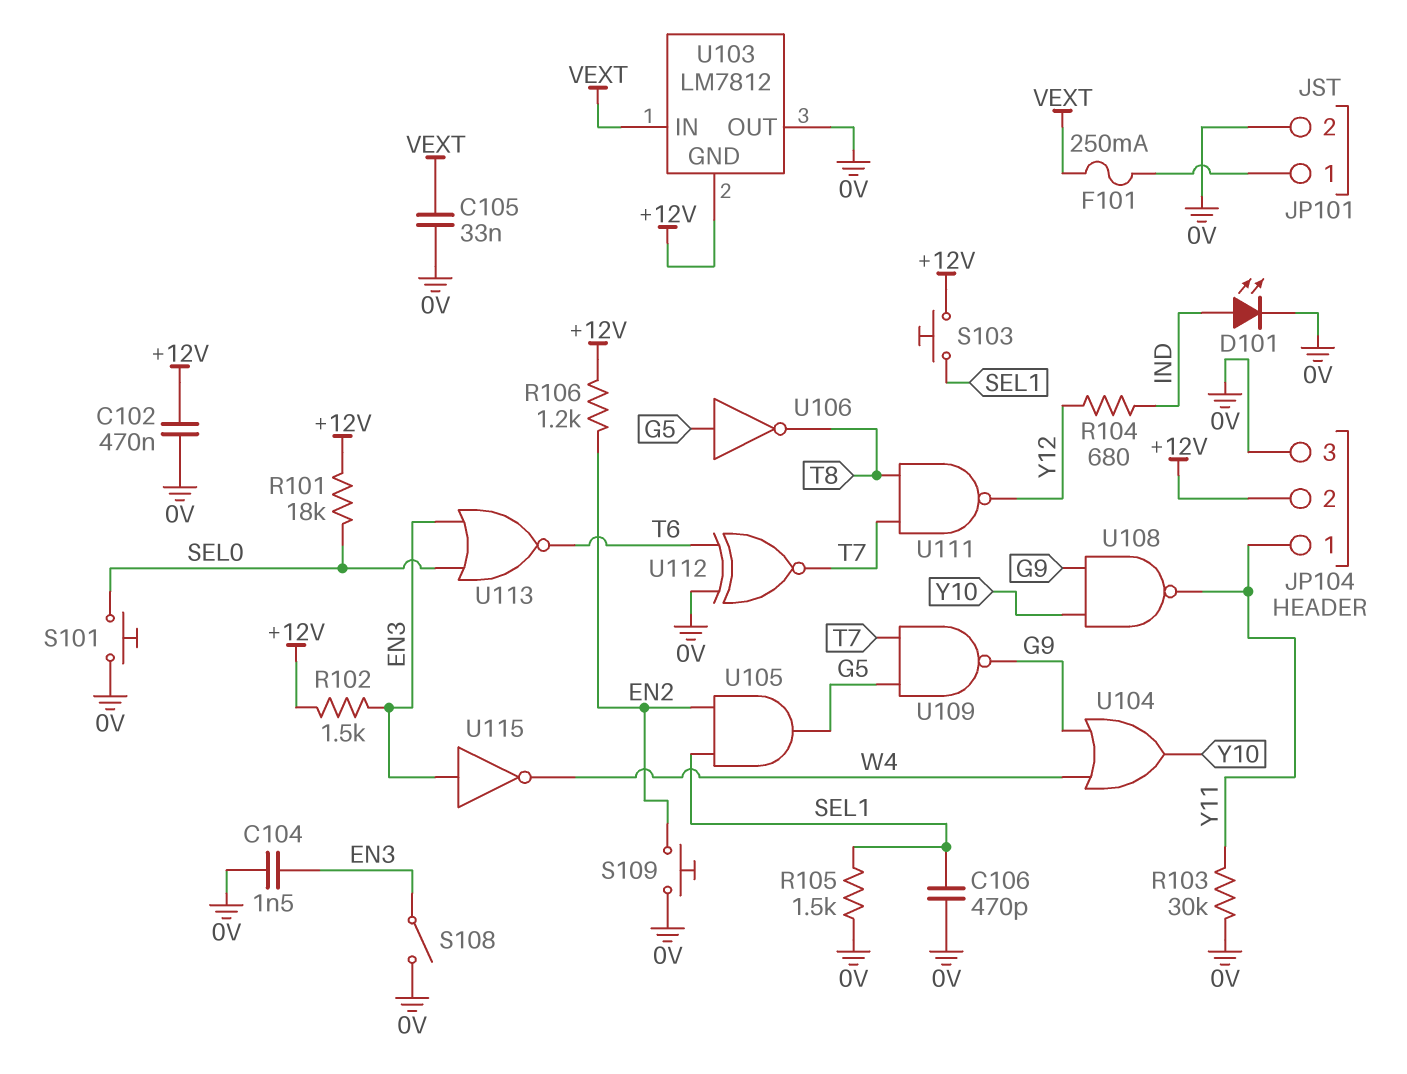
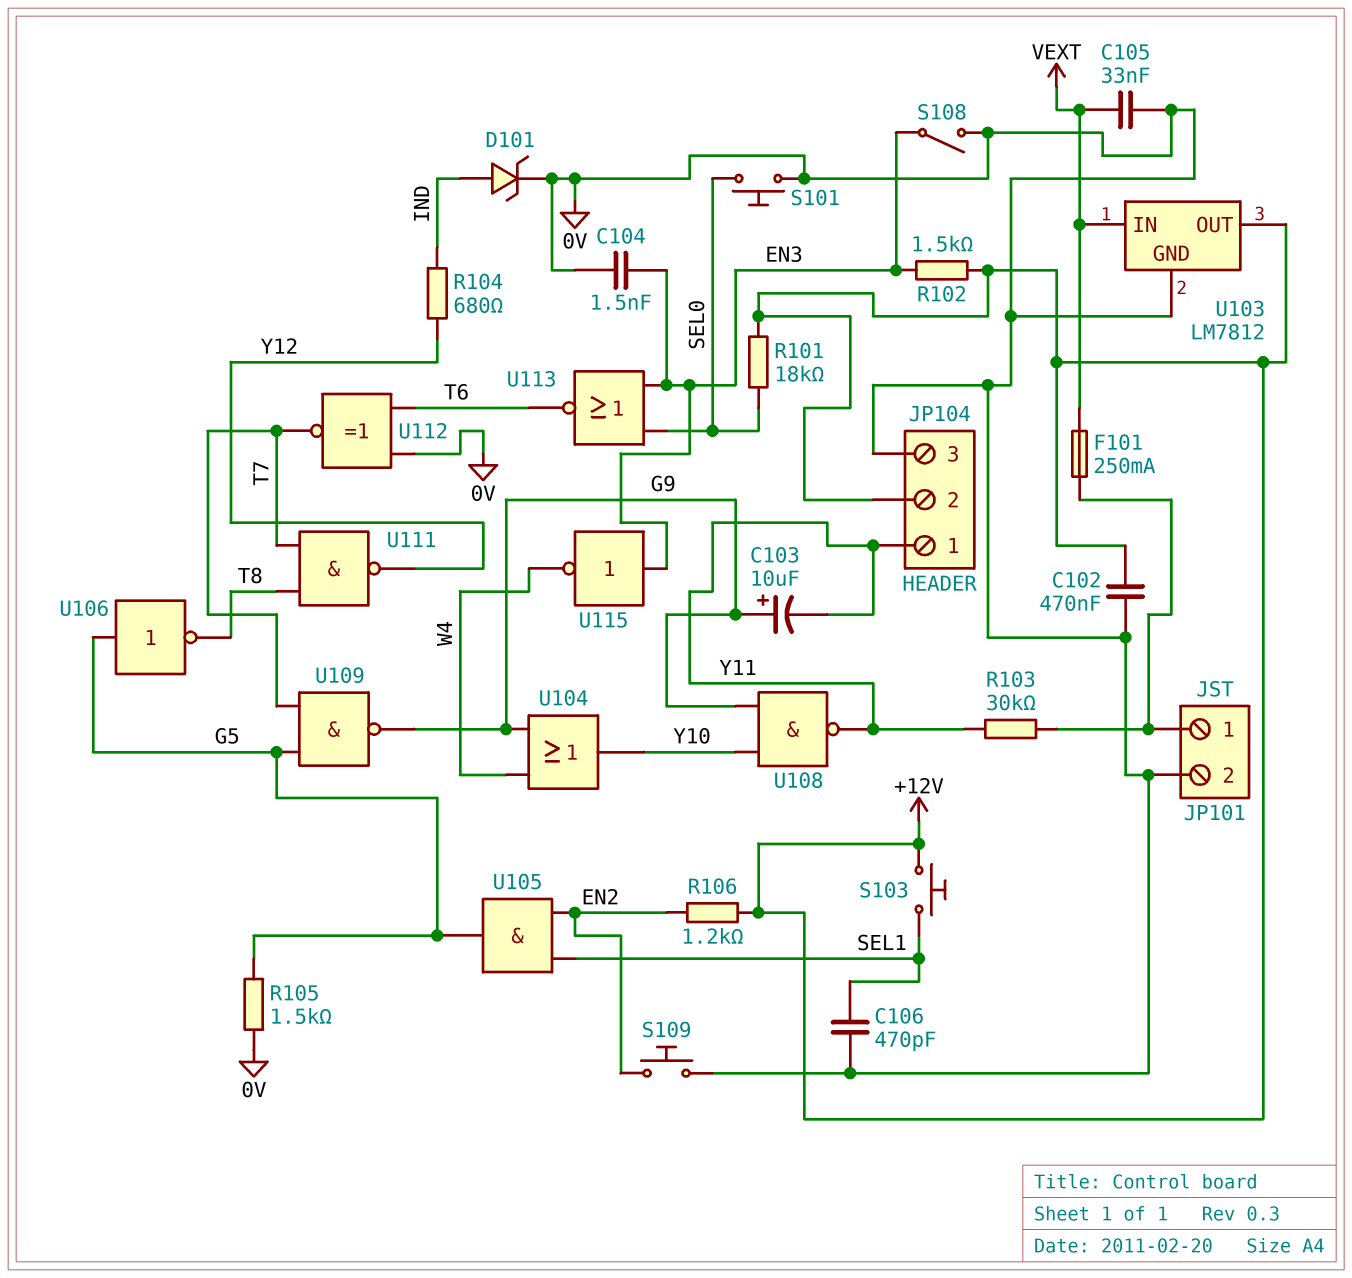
C103: none -> 10uF (plus G9, minus Y11)
D101: LED (A IND, K 0V) -> zener (A IND, K 0V)
R103: 30k (0V, Y11) -> 30k (JP101/1, Y11)
R105: 1.5k (0V, SEL1) -> 1.5k (0V, G5)
U103 pin GND: +12V -> 0V
U103 pin OUT: 0V -> +12V

